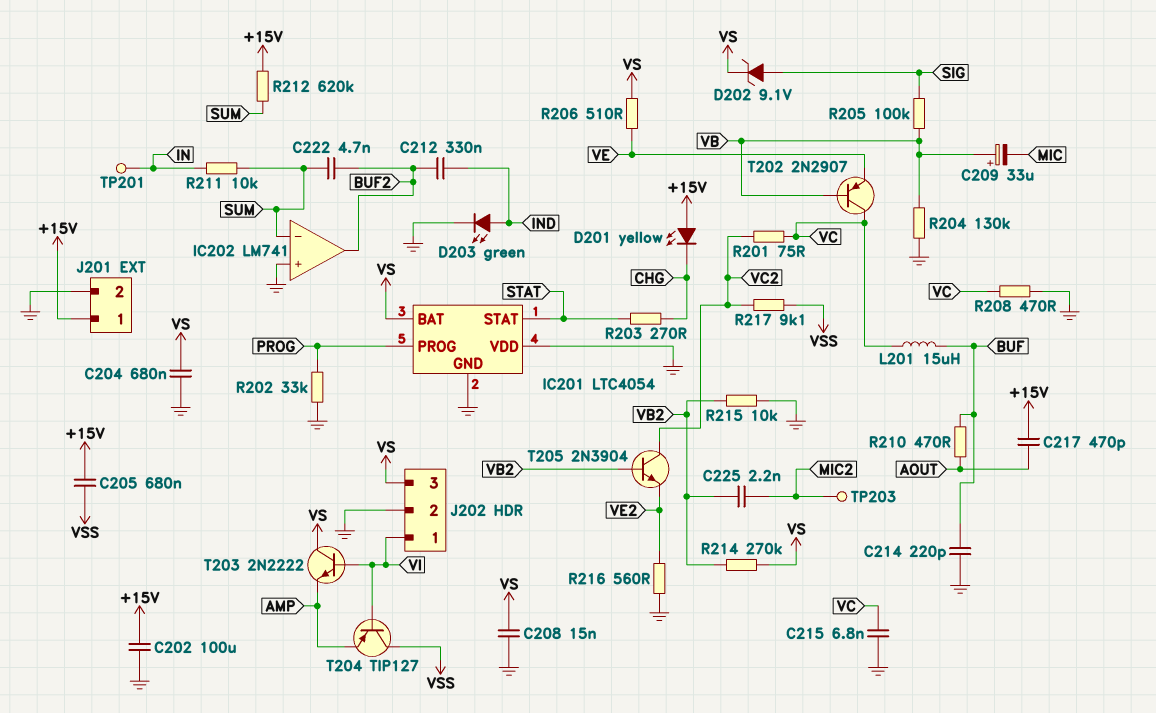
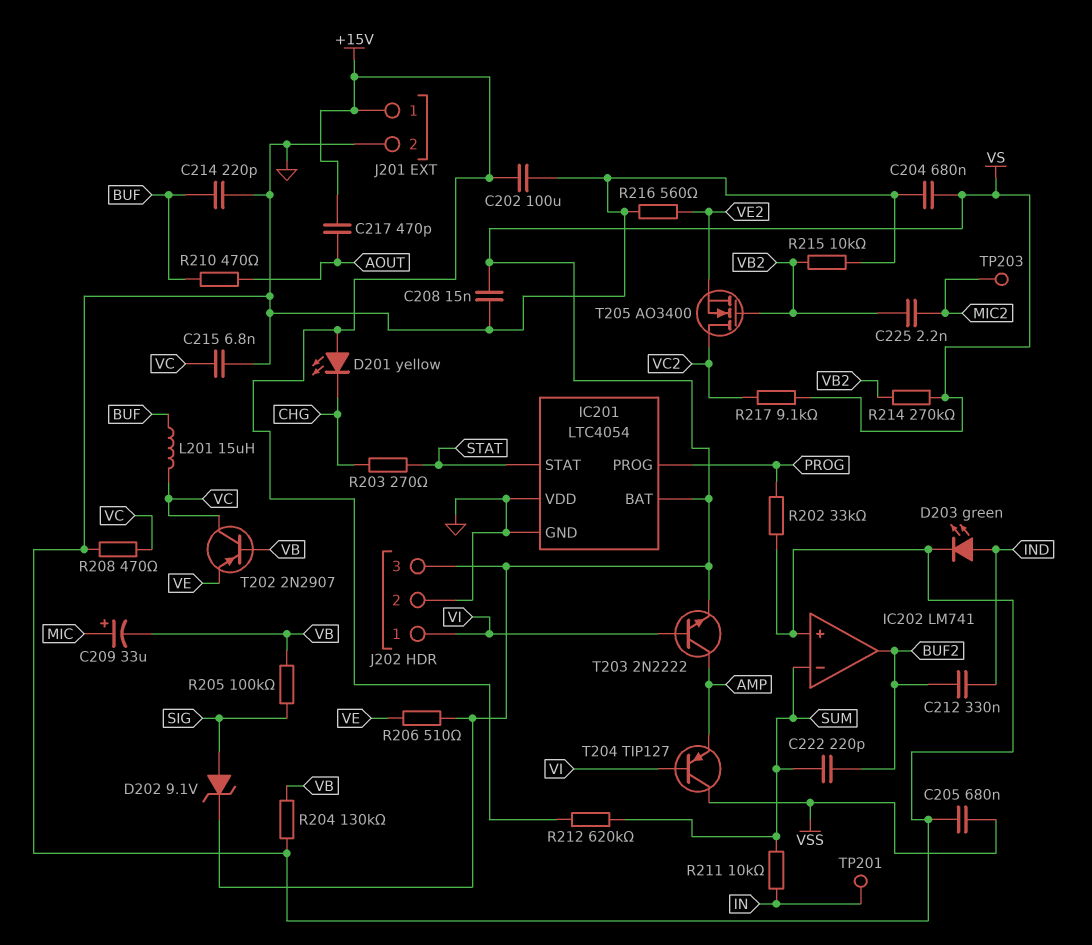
C205: 680nF (+15V, VSS) -> 680nF (GND, VSS)
C209: 33uF (plus VB, minus MIC) -> 33uF (plus MIC, minus VB)
C222: 4.7nF (BUF2, SUM) -> 220pF (BUF2, SUM)
R201: 75 (VC, VC2) -> none
R217: 9.1k (VC2, VSS) -> 9.1k (VC2, VS)
T203: NPN 2N2222 (B VI, C VS, E AMP) -> NPN 2N2222 (B VI, C AMP, E VS)
T205: NPN 2N3904 (B VB2, C VC2, E VE2) -> NMOS AO3400 (G VB2, D VC2, S VE2)

